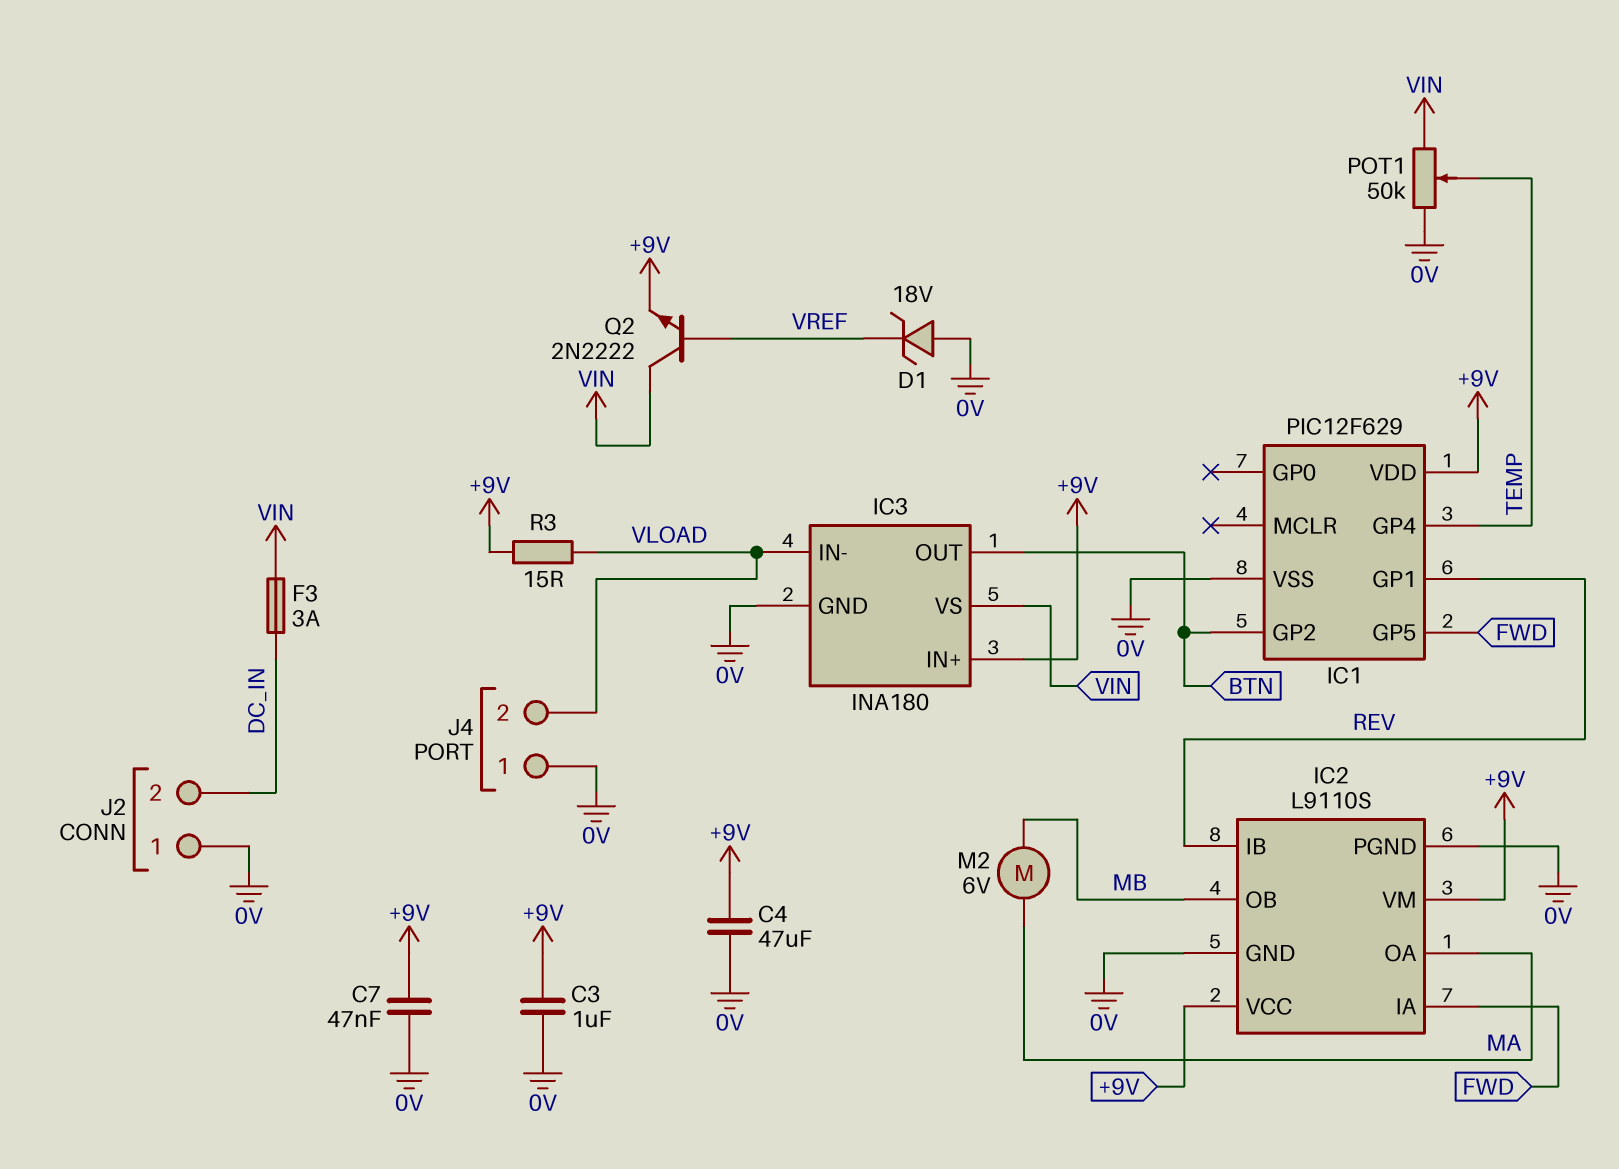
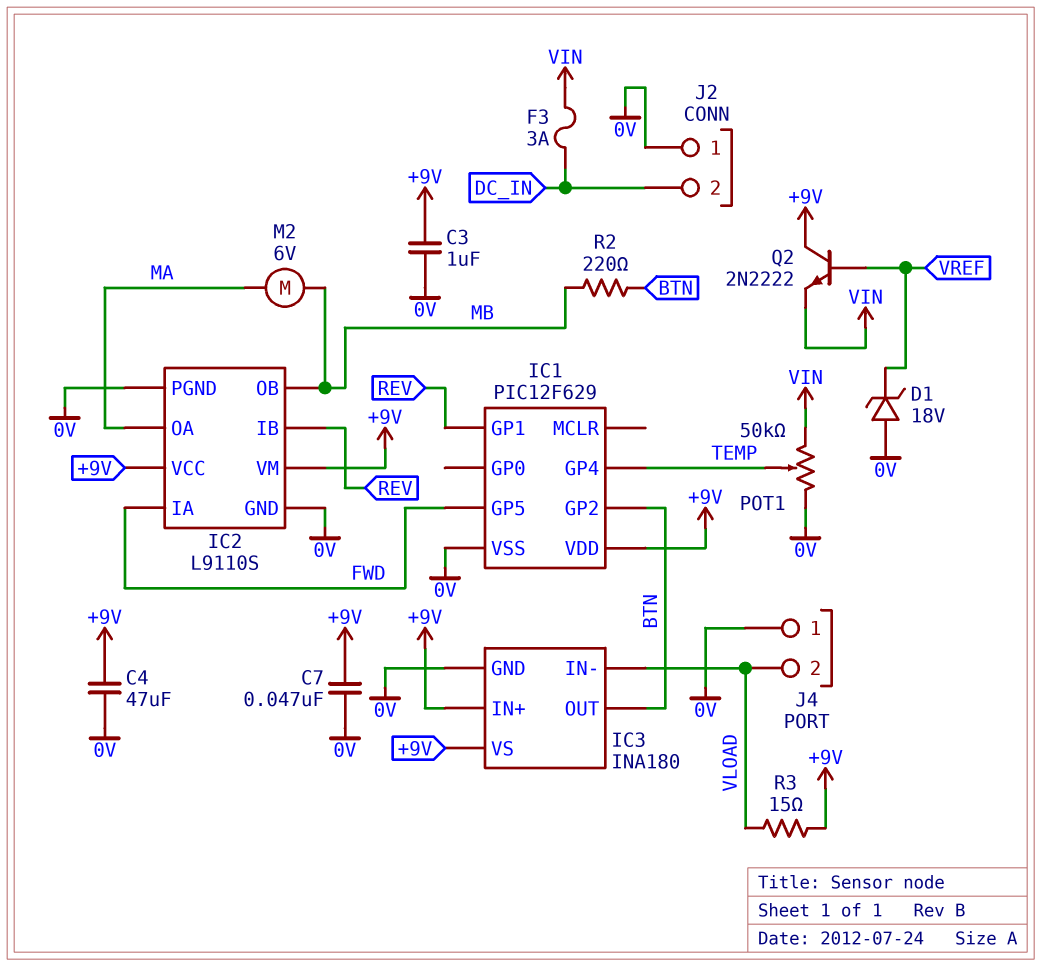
IC3 pin VS: VIN -> +9V
Q2: NPN 2N2222 (B VREF, C VIN, E +9V) -> NPN 2N2222 (B VREF, C +9V, E VIN)
R2: none -> 220 (BTN, MB)

